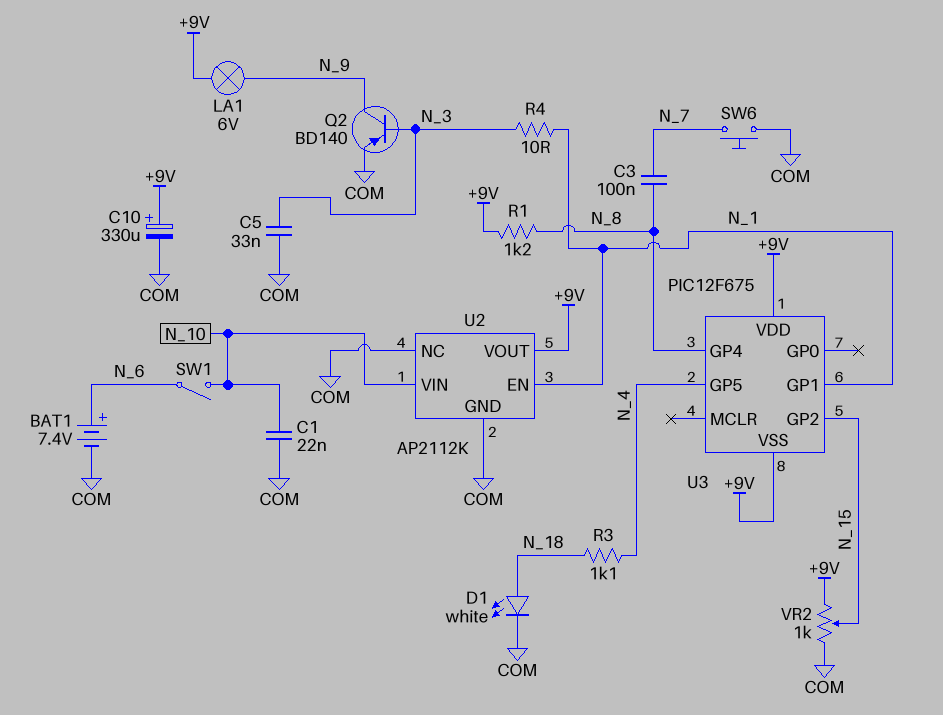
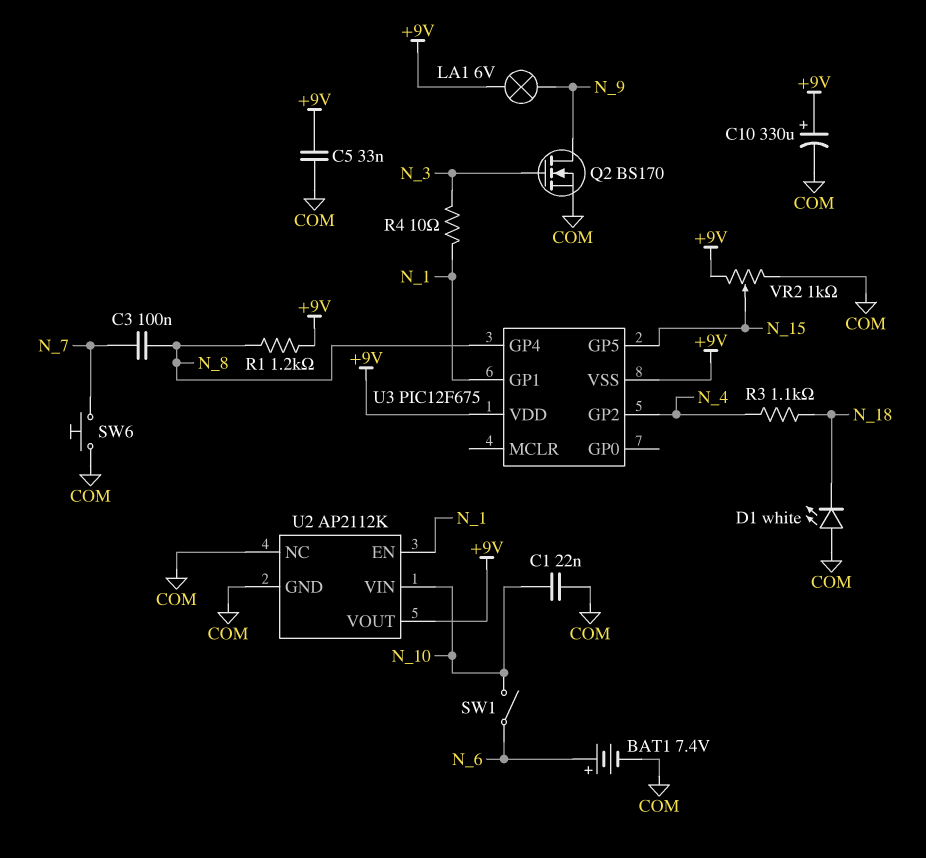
C5: 33nF (COM, N_3) -> 33nF (+9V, COM)
D1: LED white (A N_18, K COM) -> LED white (A COM, K N_18)
Q2: PNP BD140 (B N_3, C N_9, E COM) -> NMOS BS170 (G N_3, D N_9, S COM)
U3 pin GP2: N_15 -> N_4
U3 pin GP5: N_4 -> N_15

